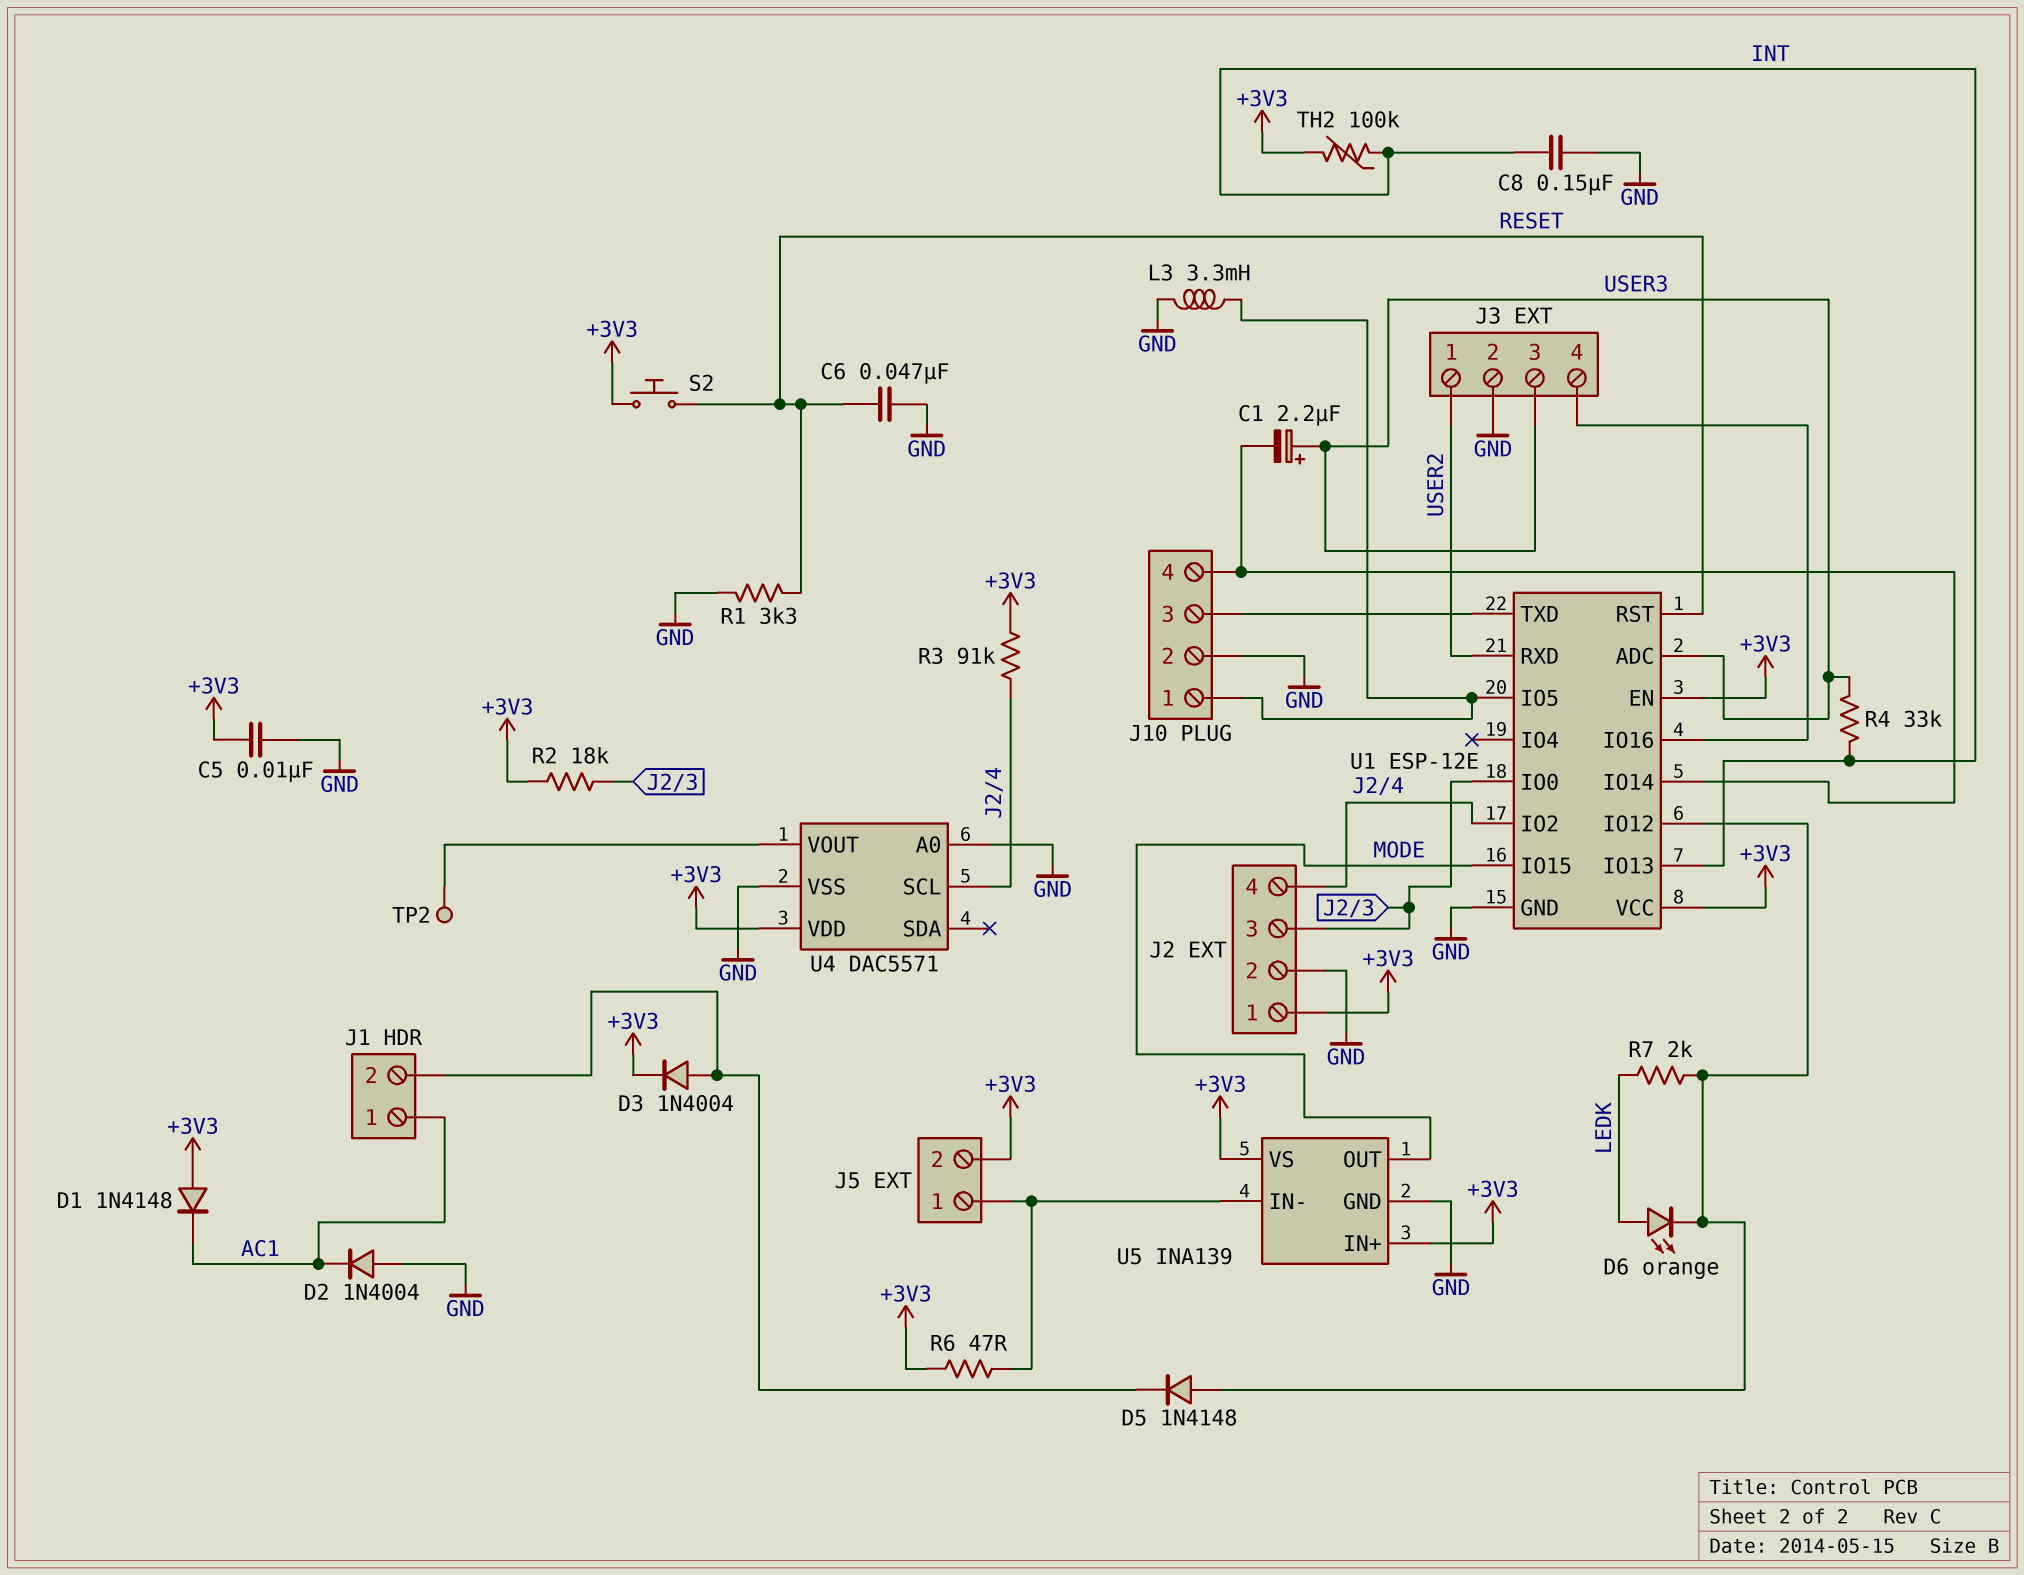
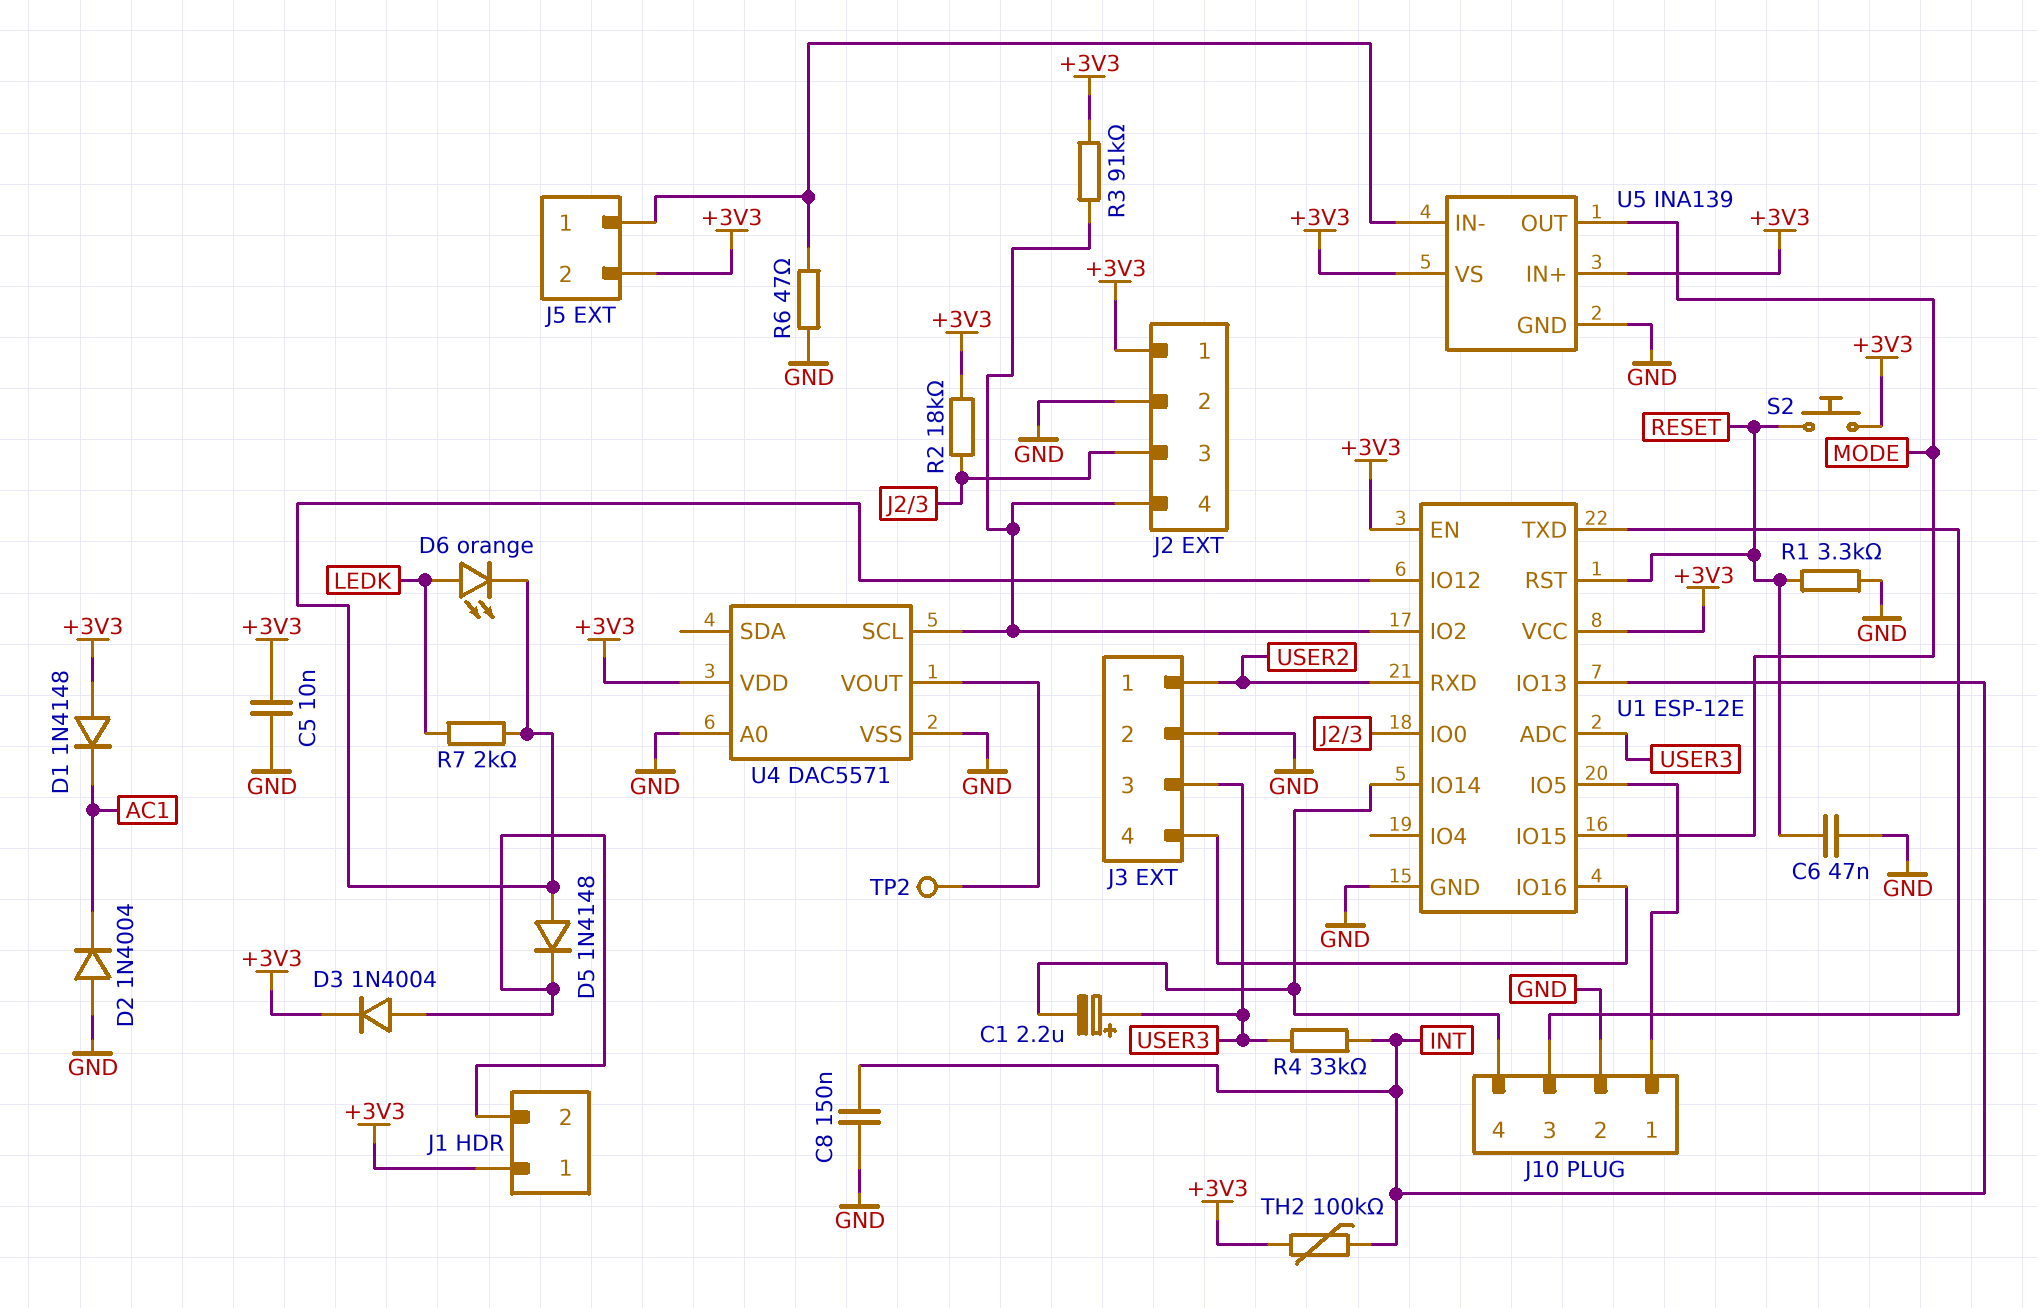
J1 pin 1: AC1 -> +3V3
L3: 3.3mH (GND, J10/1) -> none
R6: 47 (+3V3, J5/1) -> 47 (GND, J5/1)

